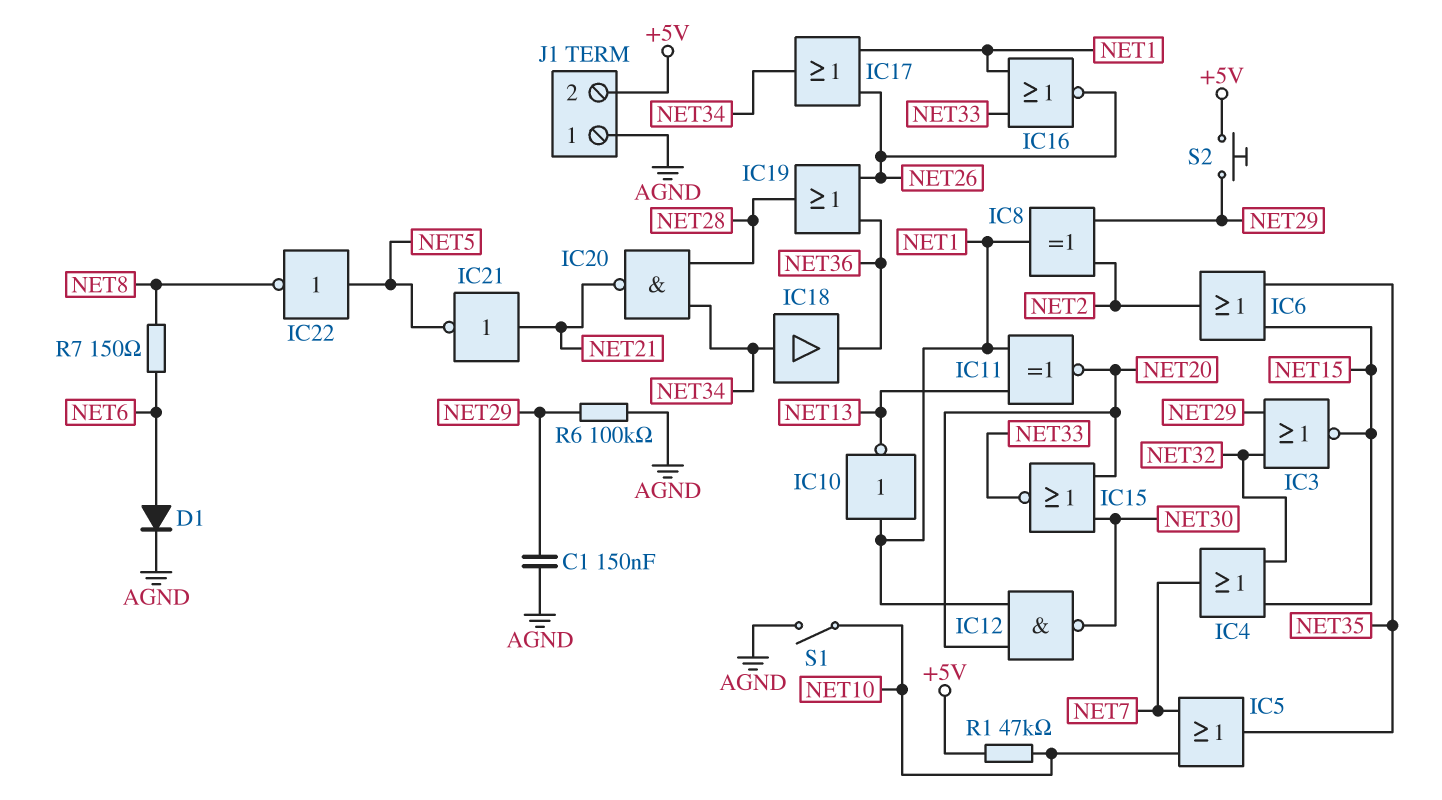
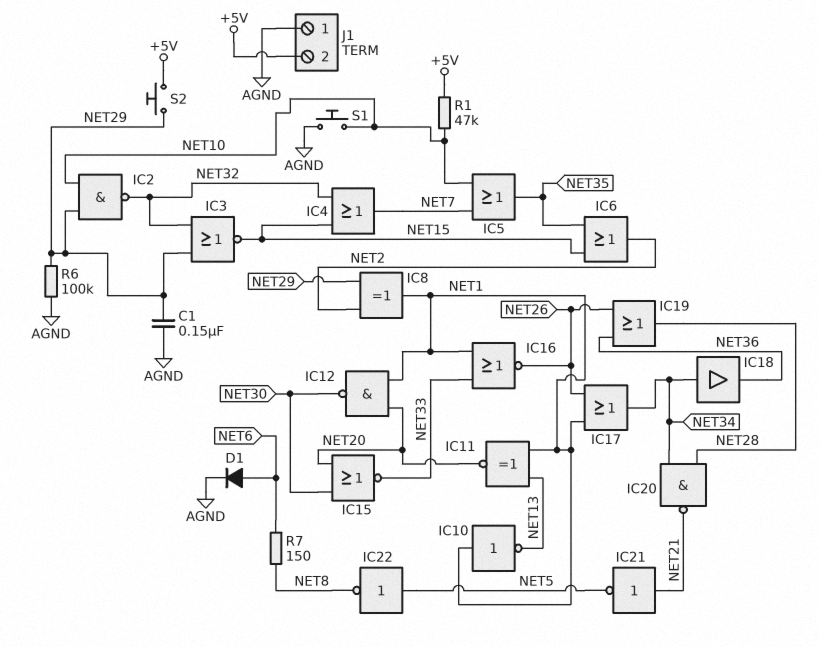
IC2: none -> NAND (in NET10, in NET29, out NET32)
S1: switch (AGND, NET10) -> button (AGND, NET10)

